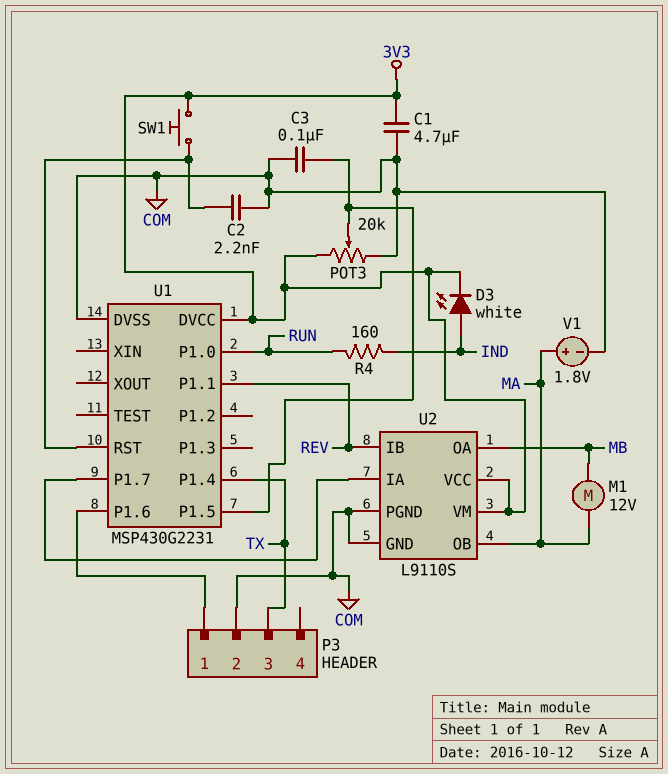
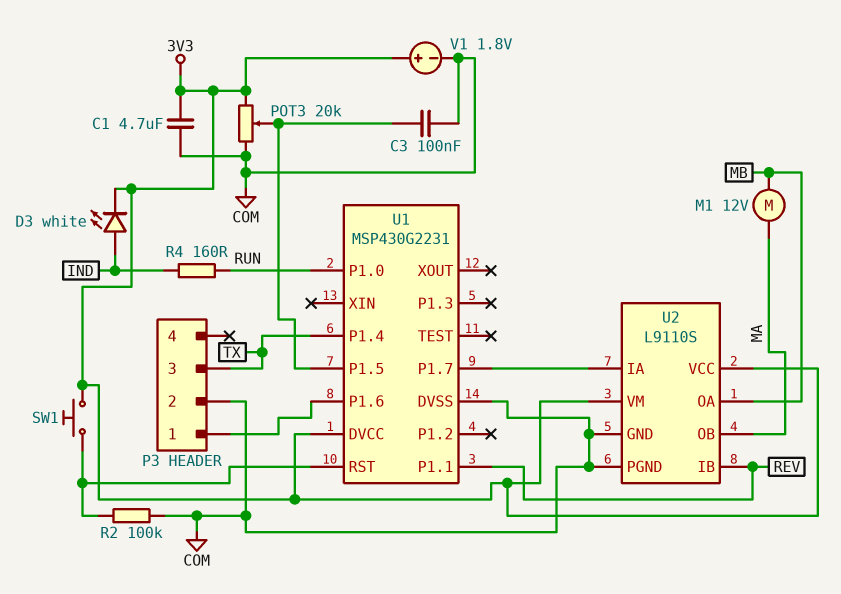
C2: 2.2nF (COM, U1/RST) -> none
R2: none -> 100k (COM, U1/RST)
V1: 1.8V (plus MA, minus COM) -> 1.8V (plus 3V3, minus COM)

